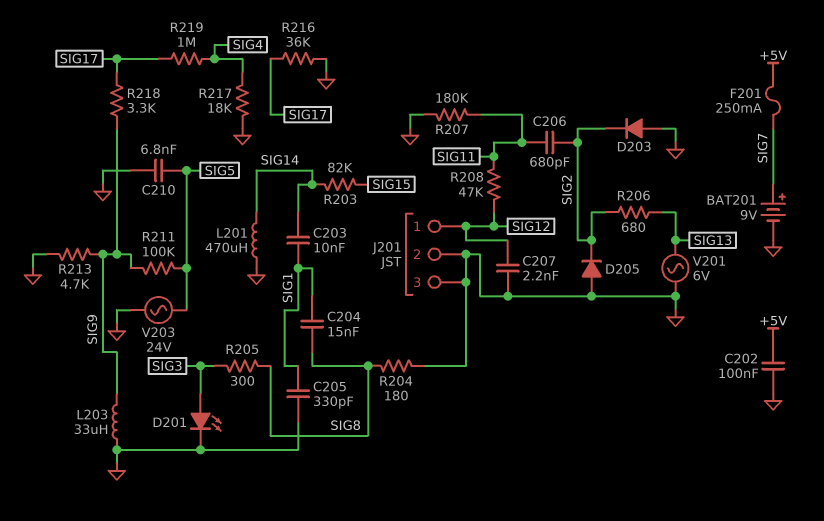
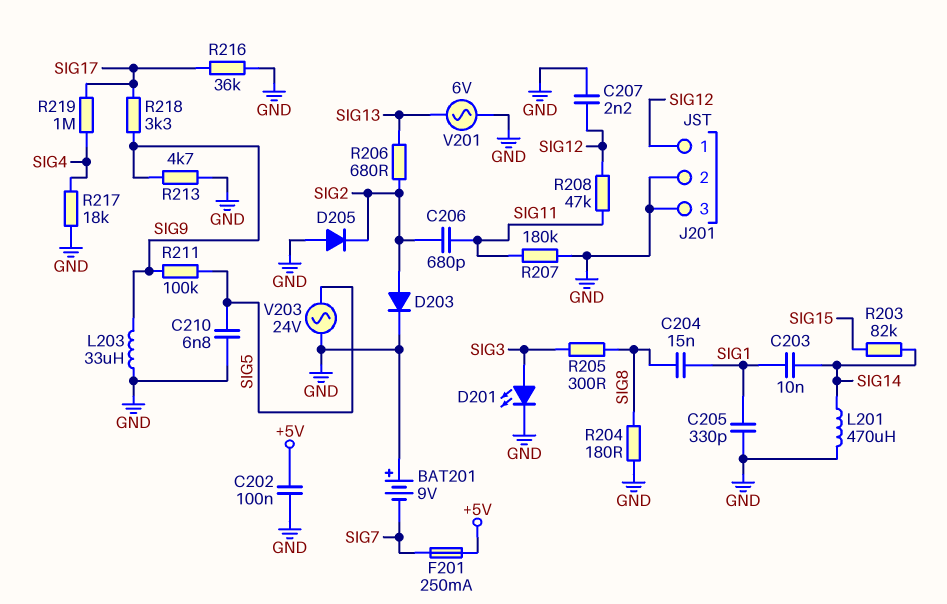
BAT201: 9V (plus SIG7, minus GND) -> 9V (plus GND, minus SIG7)
D203: diode (A GND, K SIG2) -> diode (A SIG2, K GND)

